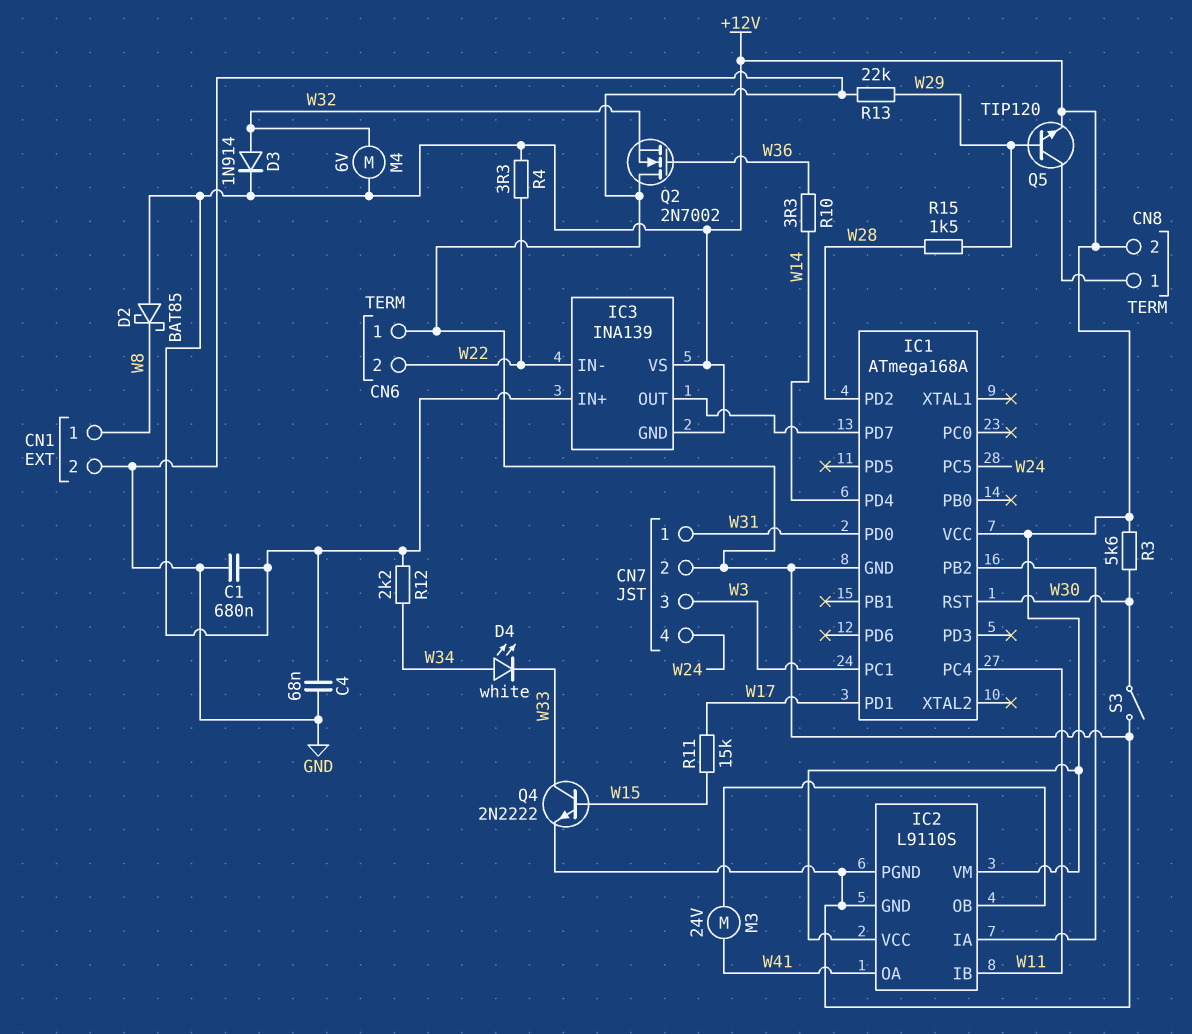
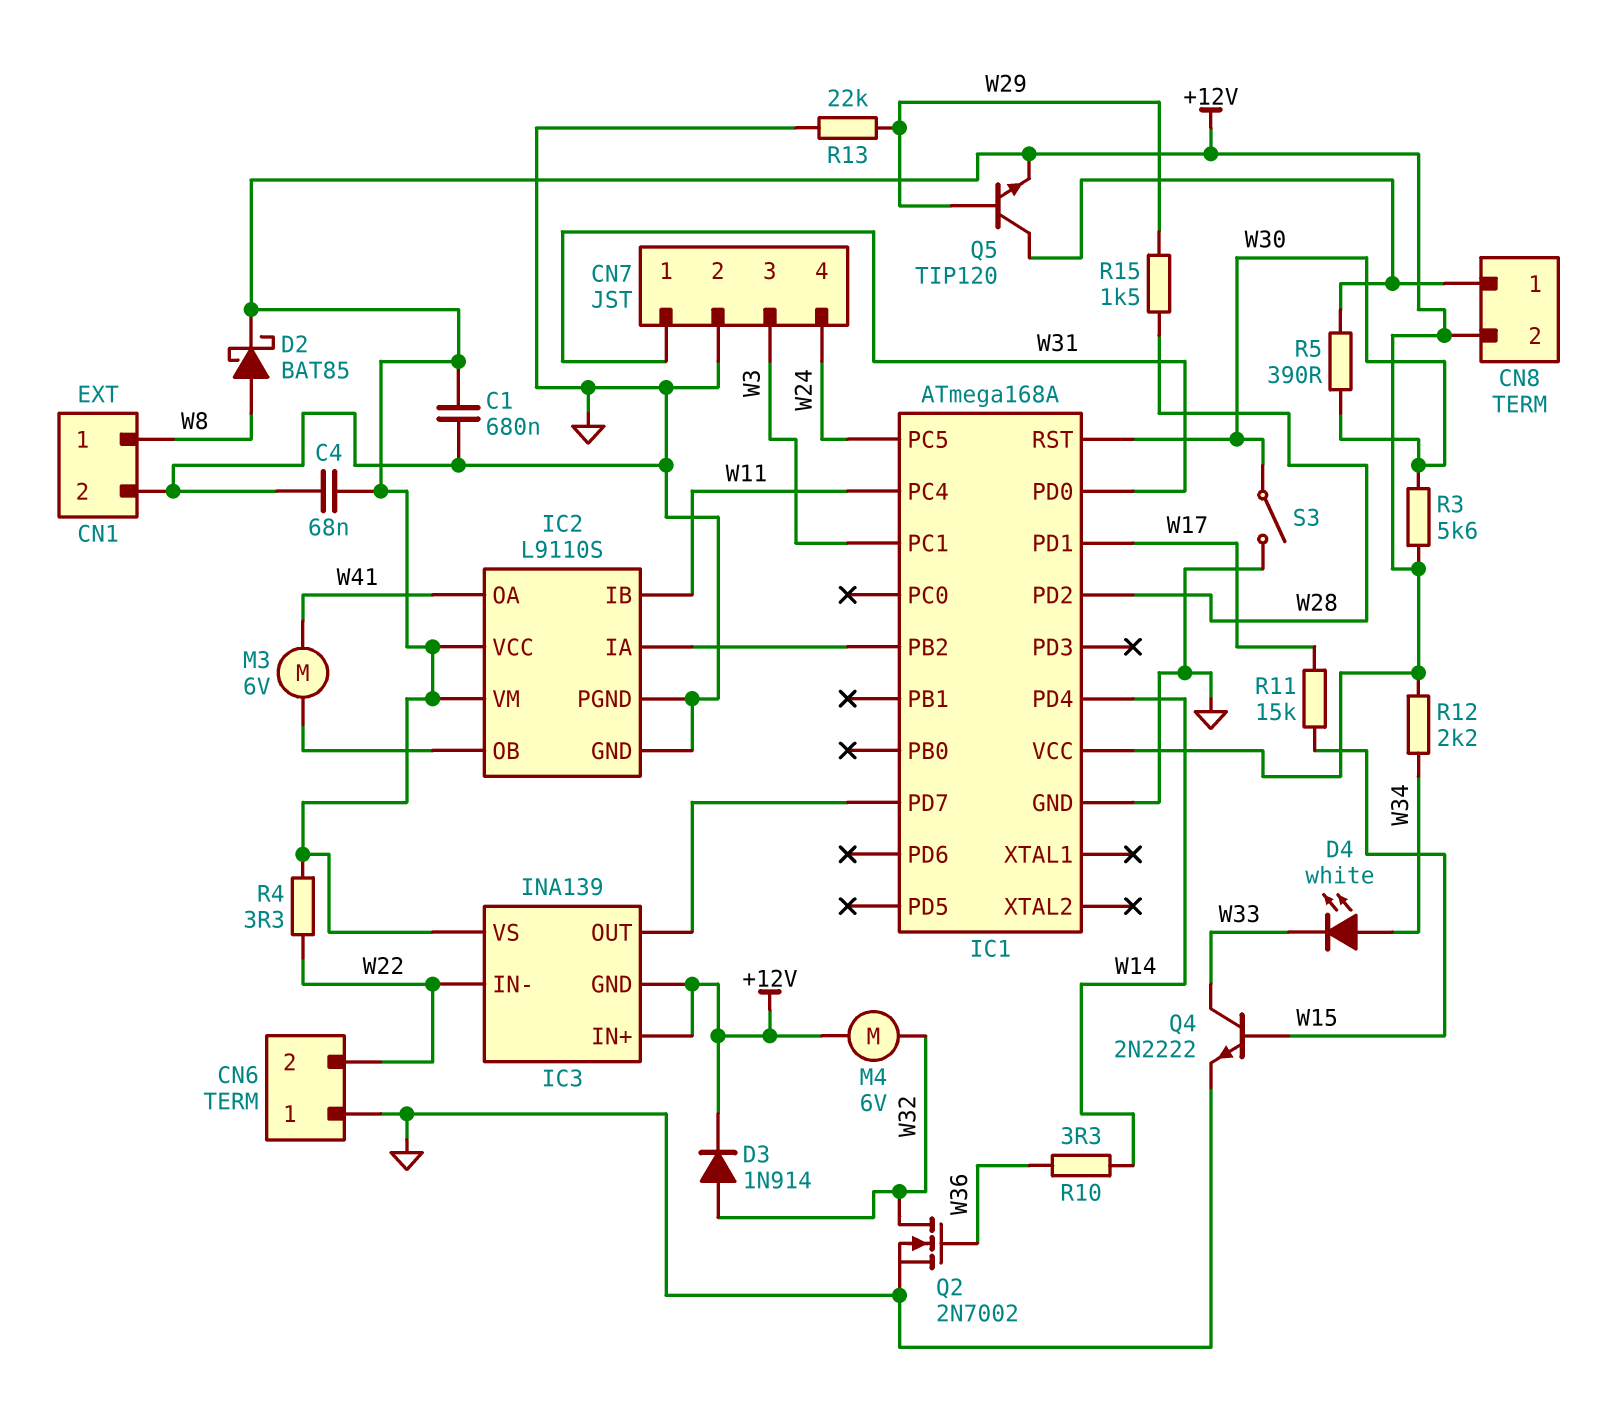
D2: schottky BAT85 (A +12V, K W8) -> schottky BAT85 (A W8, K +12V)
M3: motor 24V (IC2/OB, W41) -> motor 6V (IC2/OB, W41)
Q2: NMOS 2N7002 (G W36, D GND, S W32) -> NMOS 2N7002 (G W36, D W32, S GND)
R5: none -> 390 (CN8/1, W30)

